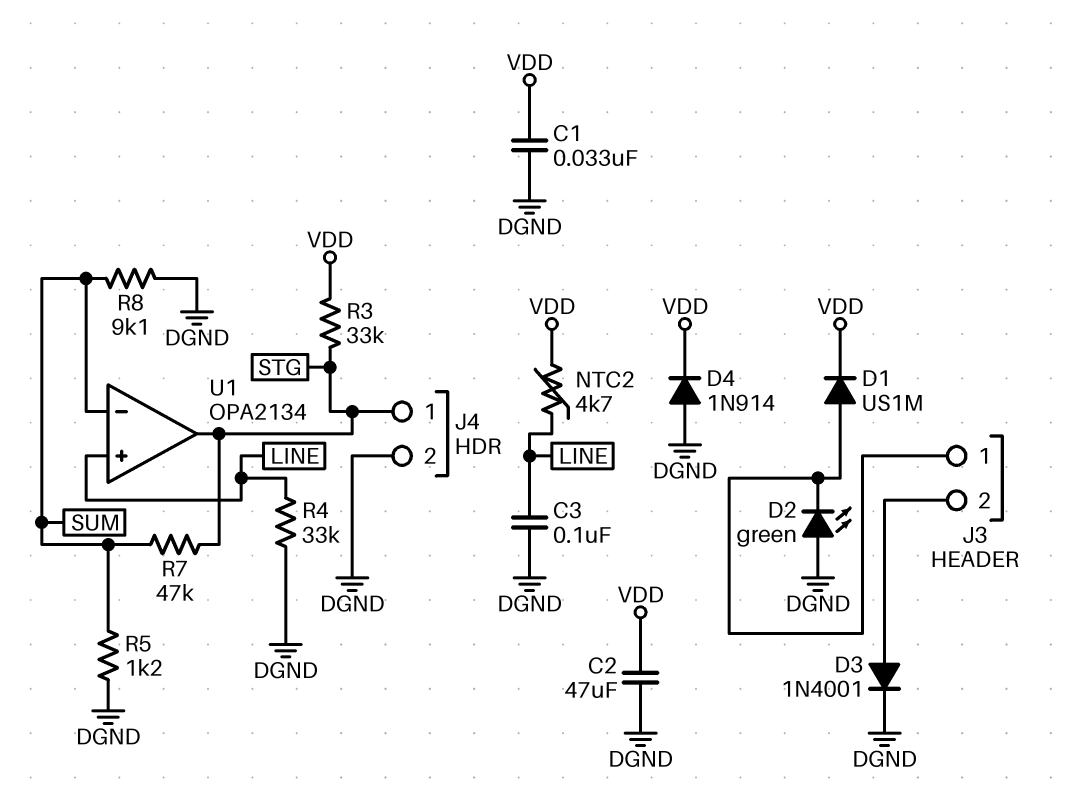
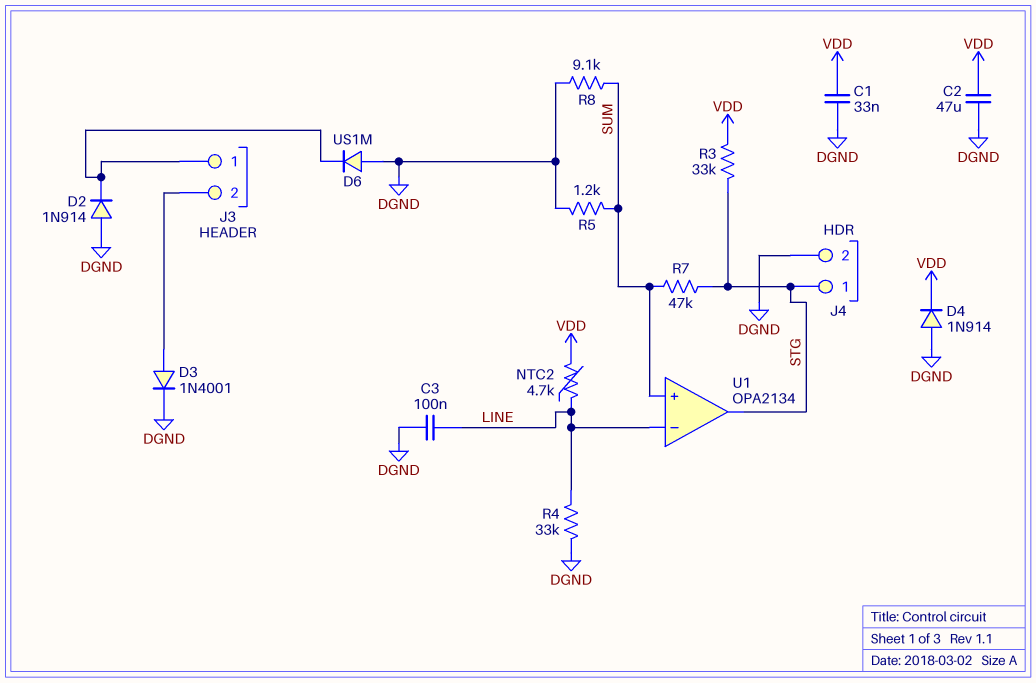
D1: diode US1M (A J3/1, K VDD) -> none
D2: LED green (A DGND, K J3/1) -> diode 1N914 (A DGND, K J3/1)
D6: none -> diode US1M (A DGND, K J3/1)
U1 pin in+: LINE -> SUM
U1 pin in-: SUM -> LINE

